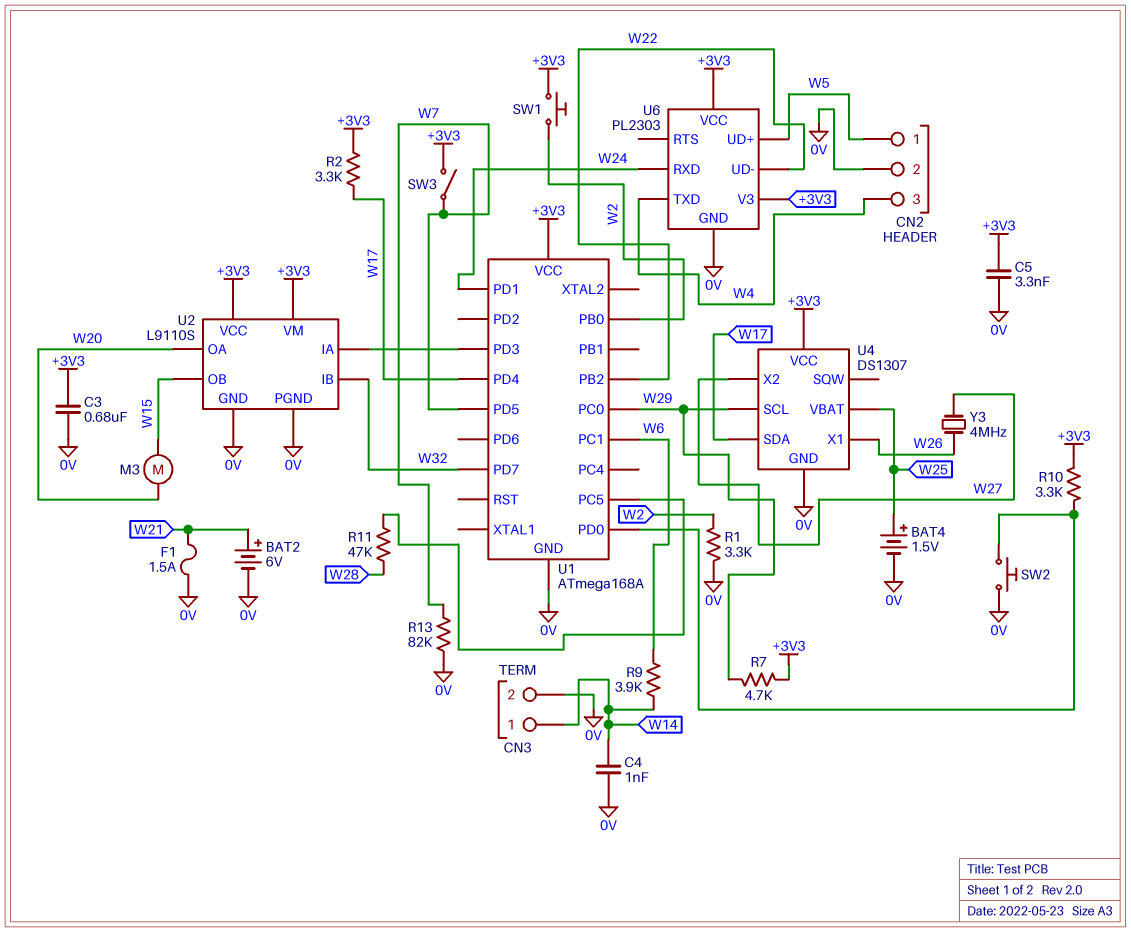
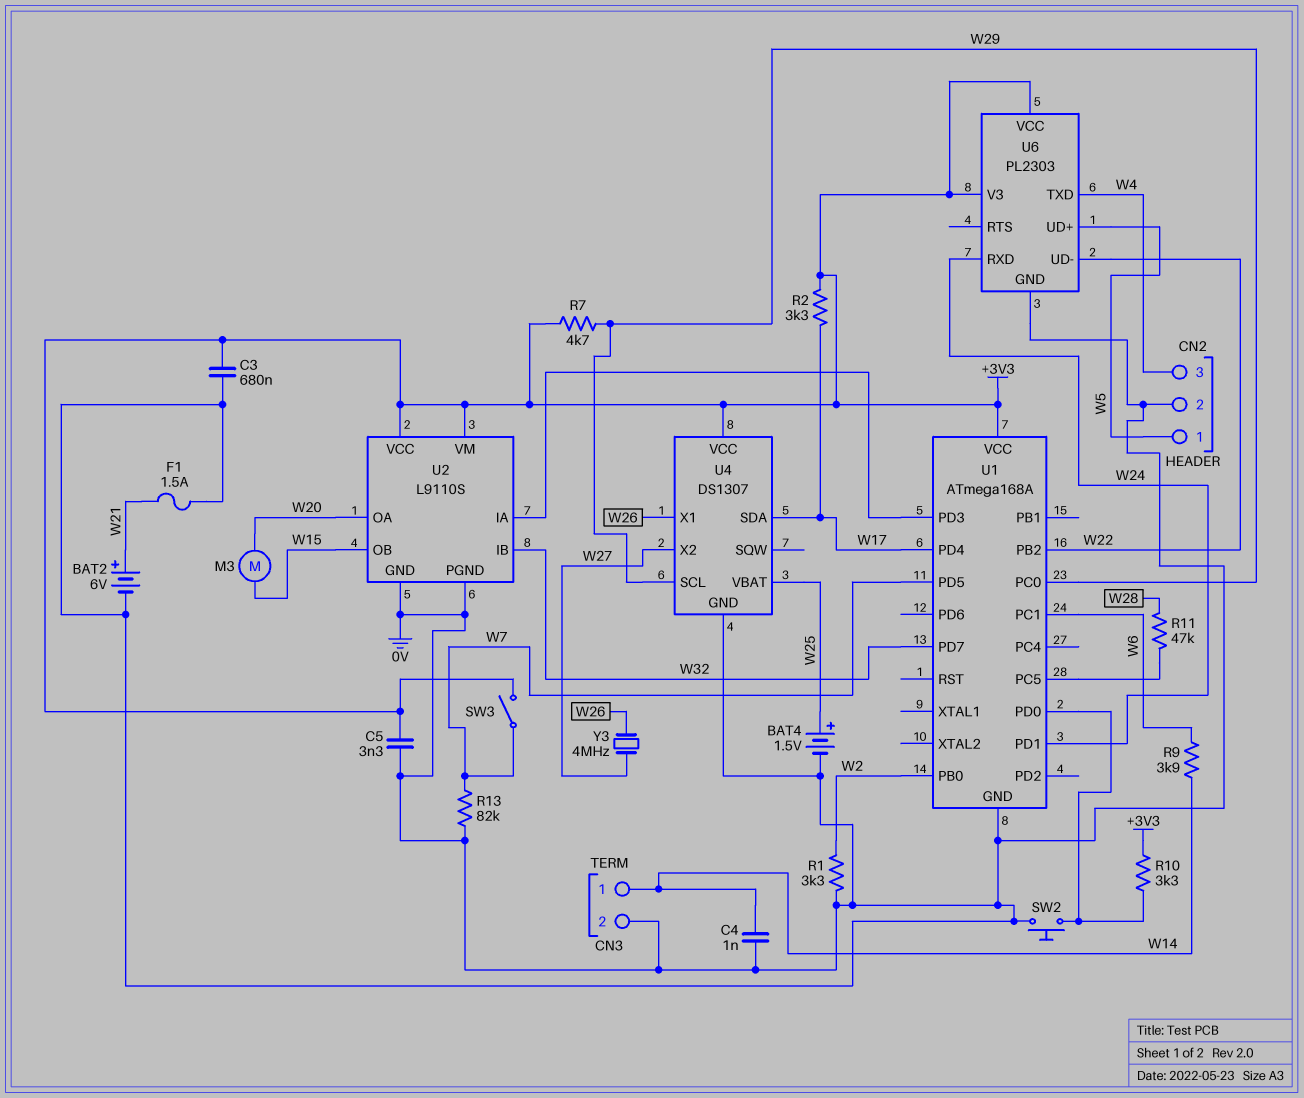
SW1: button (+3V3, W2) -> none

